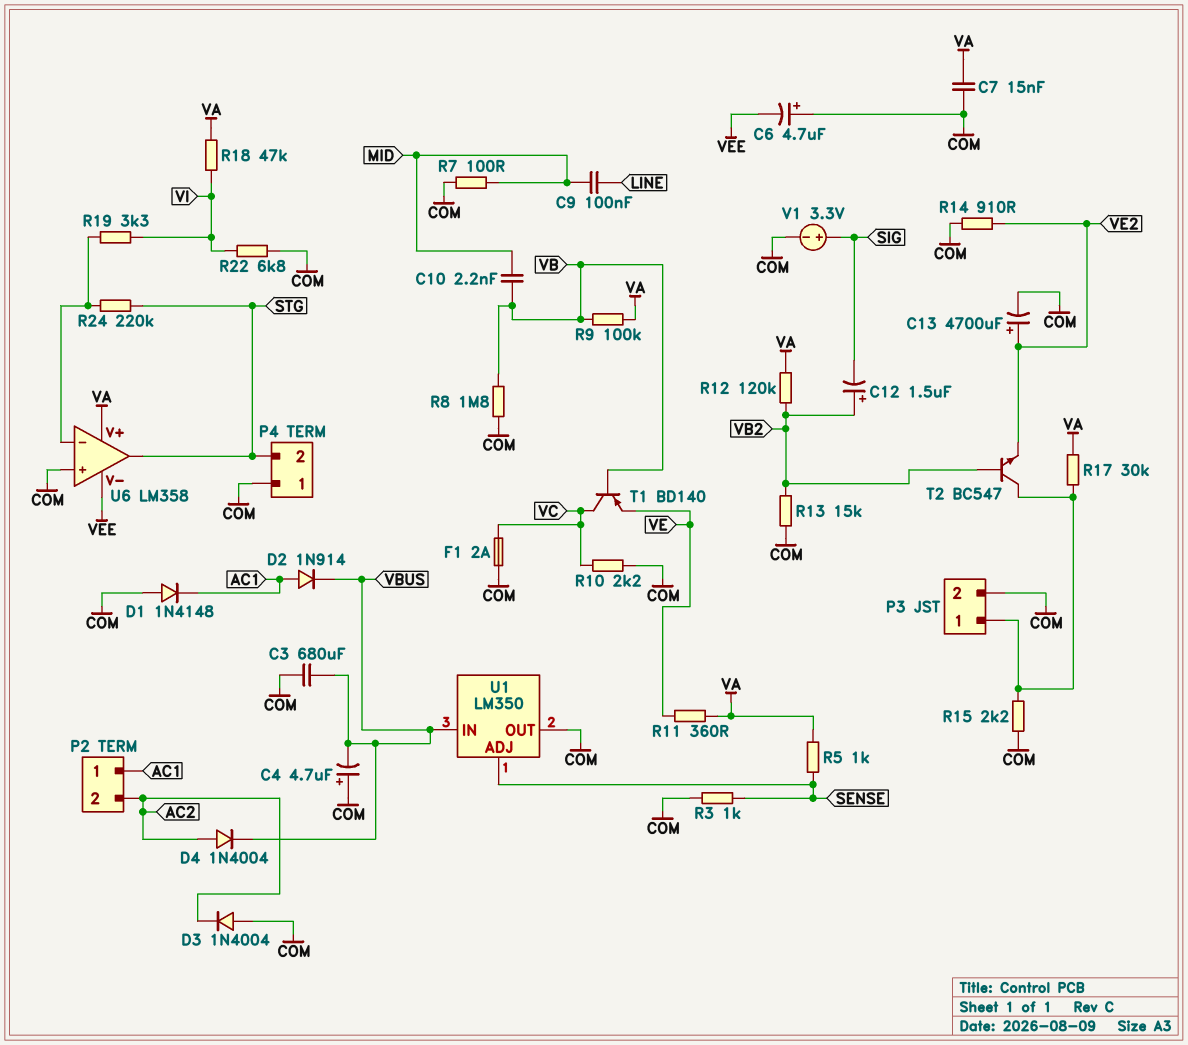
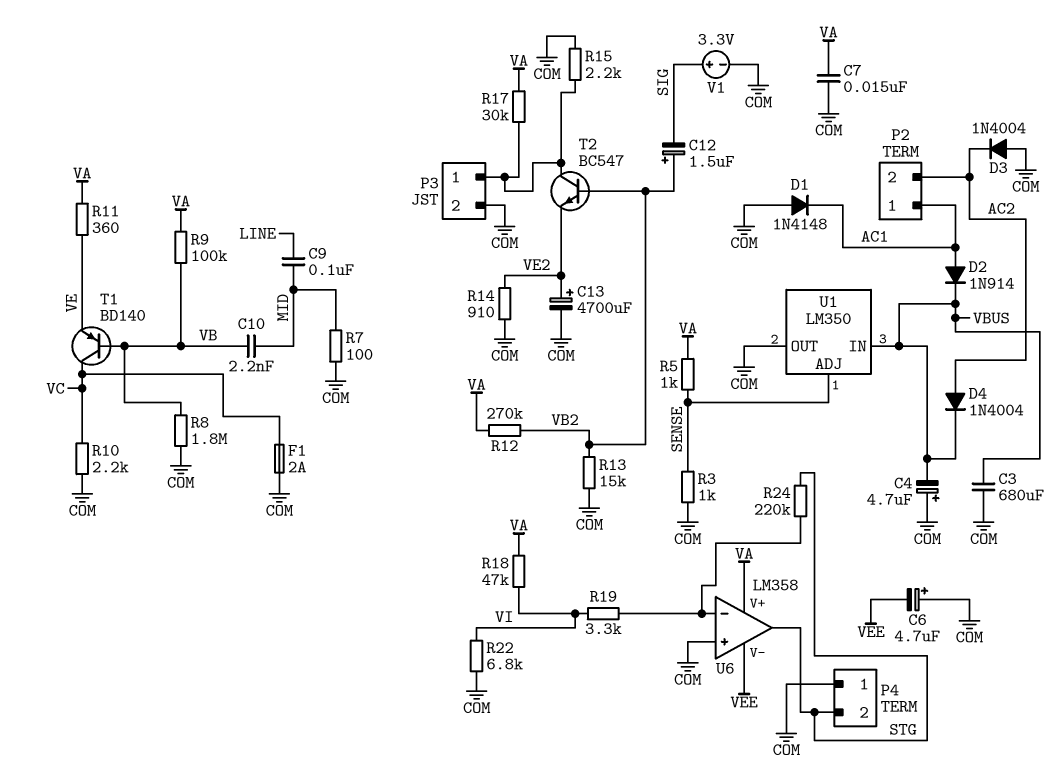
R12: 120k (VA, VB2) -> 270k (VA, VB2)

